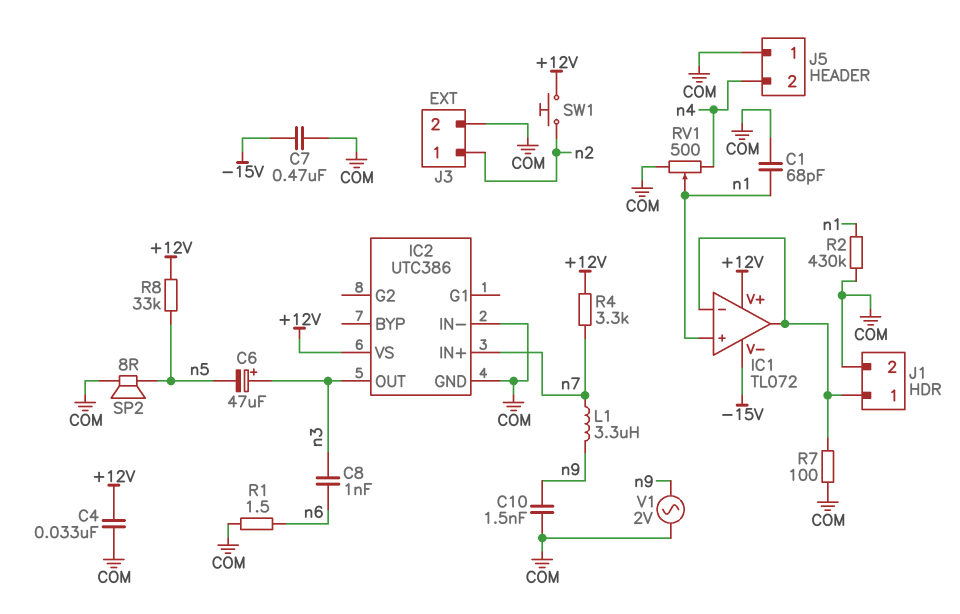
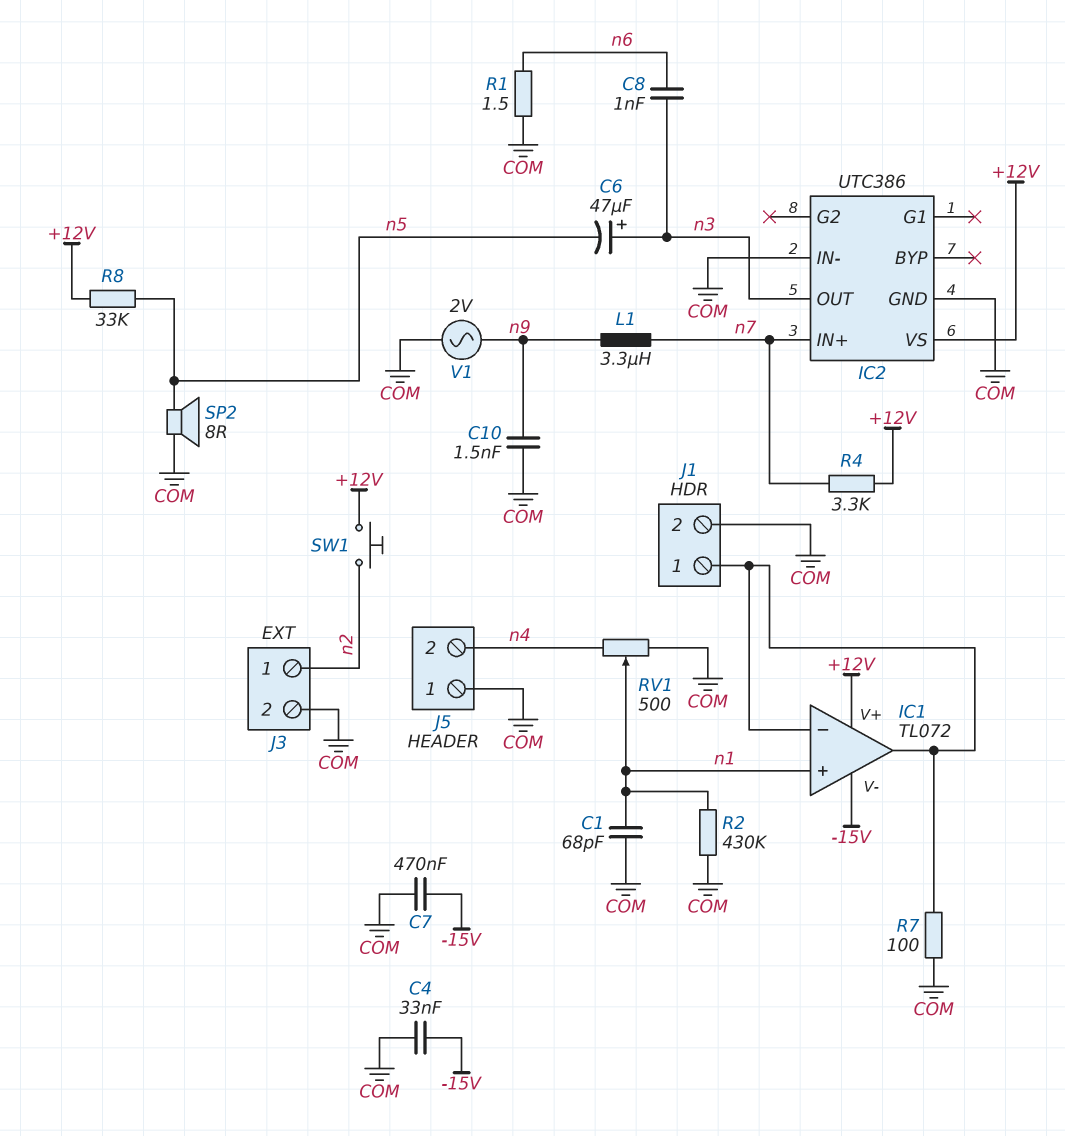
C4: 33nF (+12V, COM) -> 33nF (-15V, COM)

